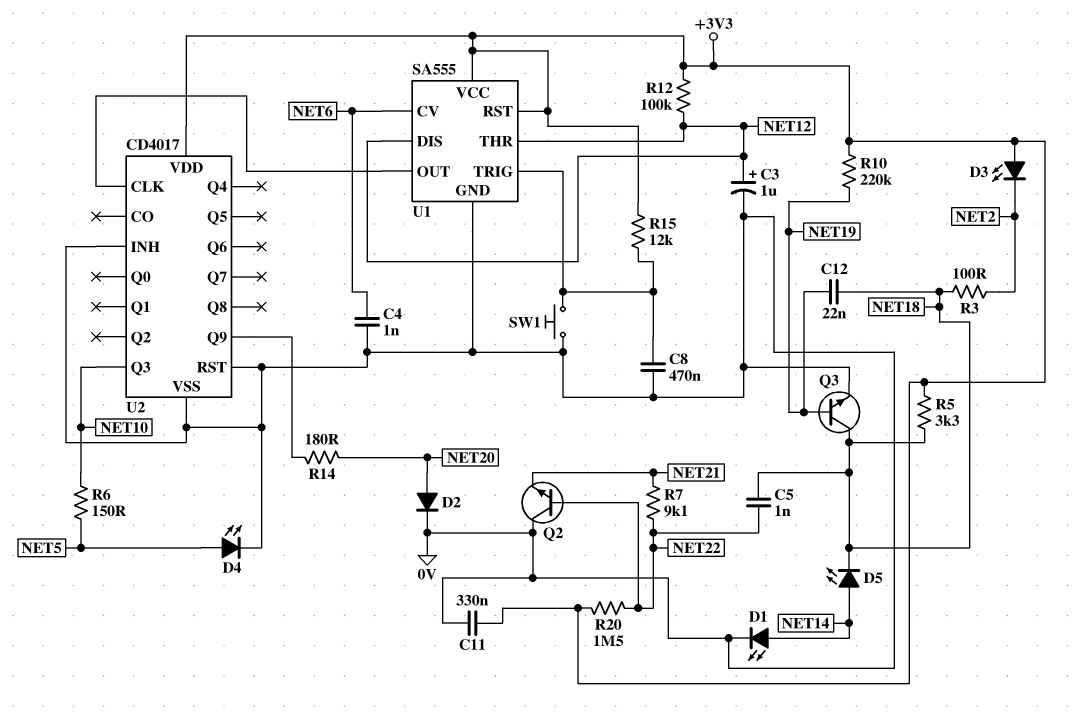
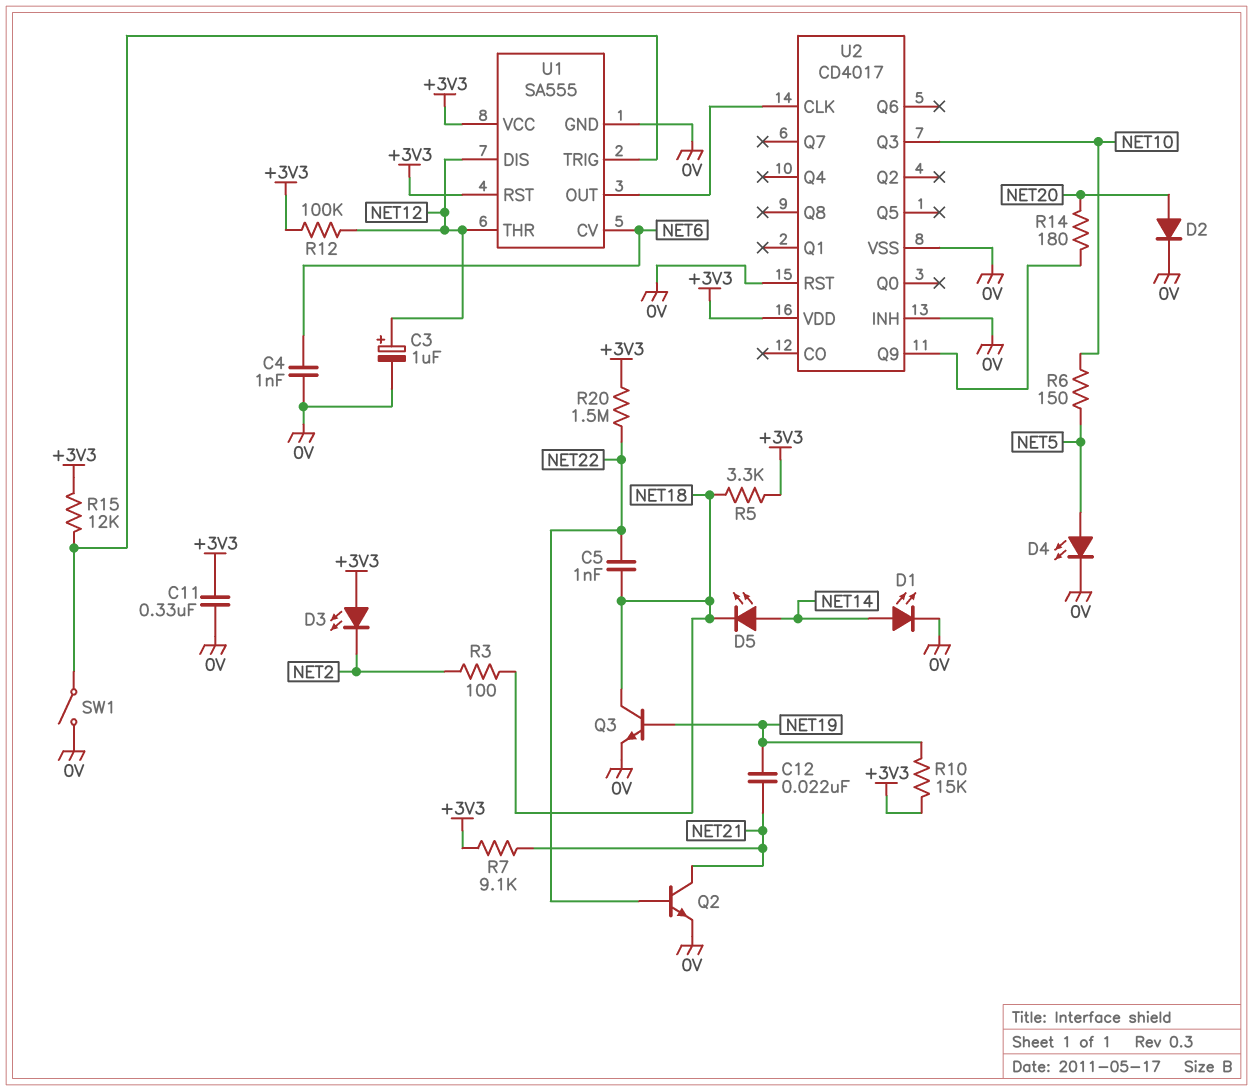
C8: 470nF (0V, U1/TRIG) -> none
C12: 22nF (NET18, NET19) -> 22nF (NET19, NET21)
Q2: NPN (B NET22, C 0V, E NET21) -> NPN (B NET22, C NET21, E 0V)
R7: 9.1k (NET21, NET22) -> 9.1k (+3V3, NET21)
R10: 220k (+3V3, NET19) -> 15k (+3V3, NET19)
SW1: button (0V, U1/TRIG) -> switch (0V, U1/TRIG)

